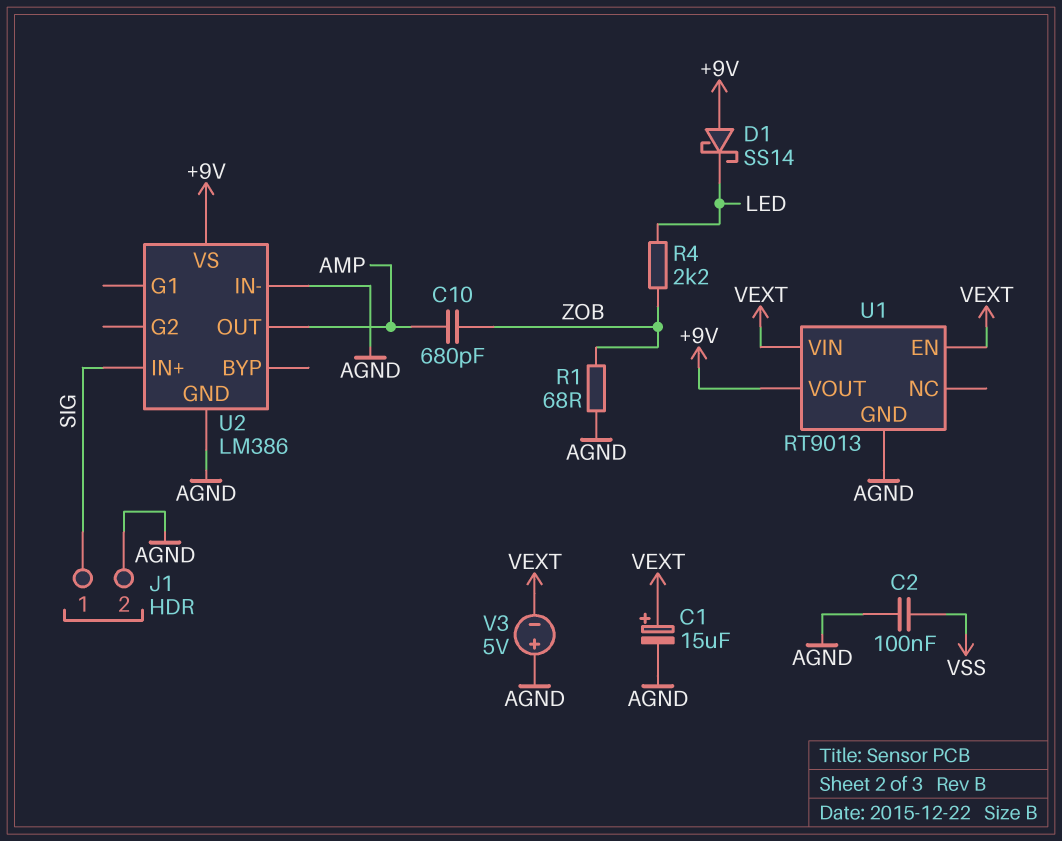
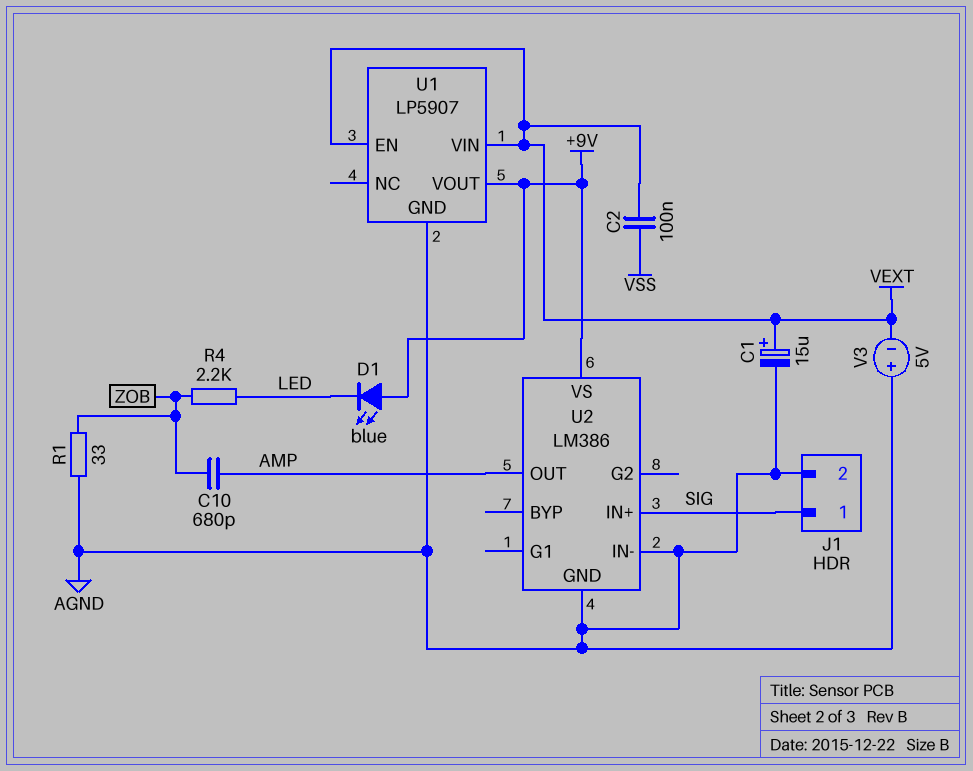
C2: 100nF (AGND, VSS) -> 100nF (VEXT, VSS)
D1: schottky SS14 (A +9V, K LED) -> LED blue (A +9V, K LED)
R1: 68 (AGND, ZOB) -> 33 (AGND, ZOB)
U1: RT9013 -> LP5907

